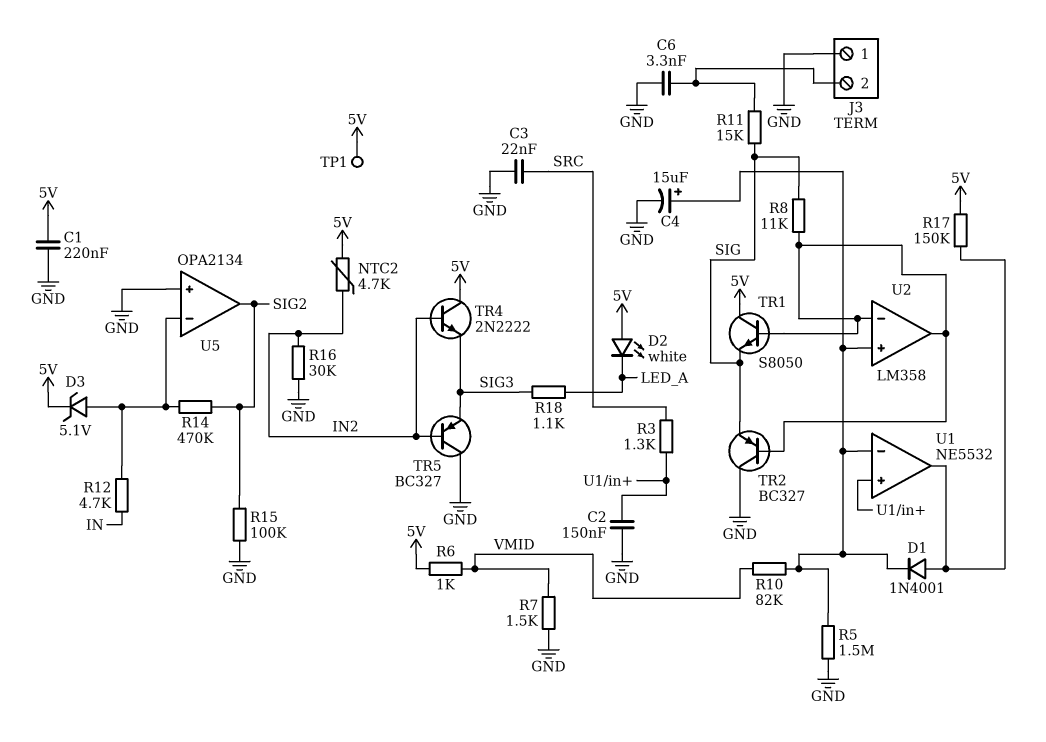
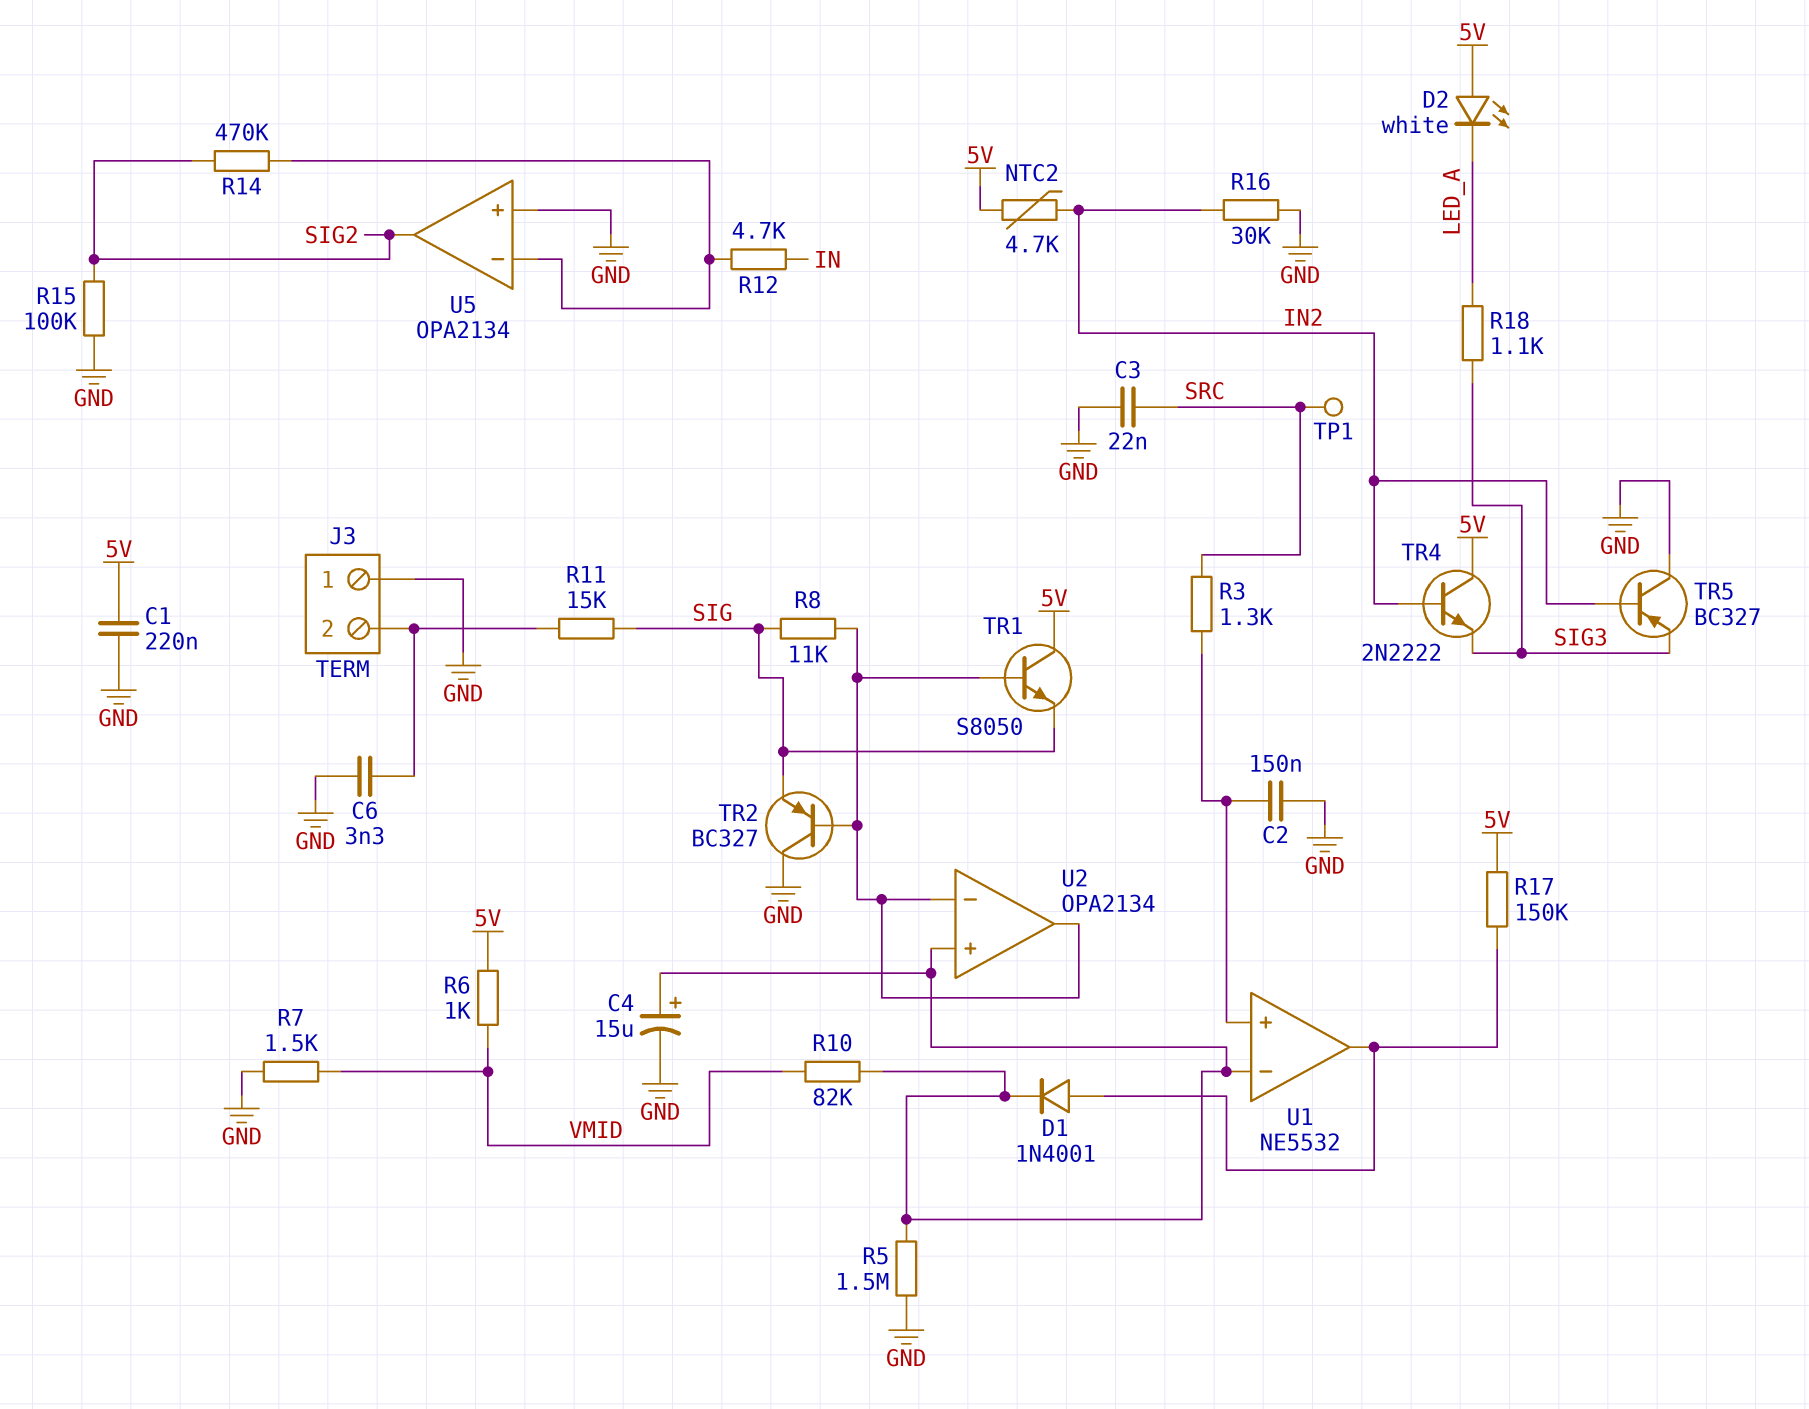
D3: zener 5.1V (A U5/in-, K 5V) -> none
TP1: test point (5V) -> test point (SRC)
U2: LM358 -> OPA2134

